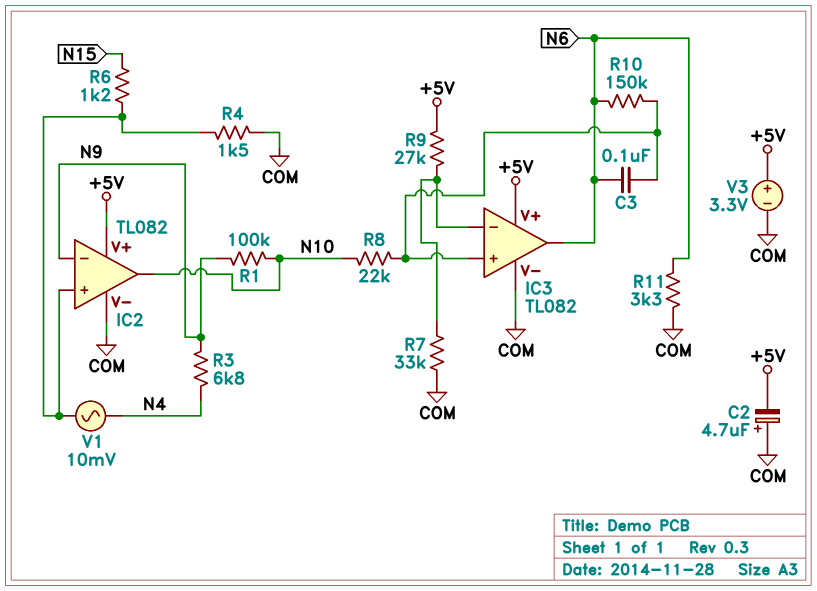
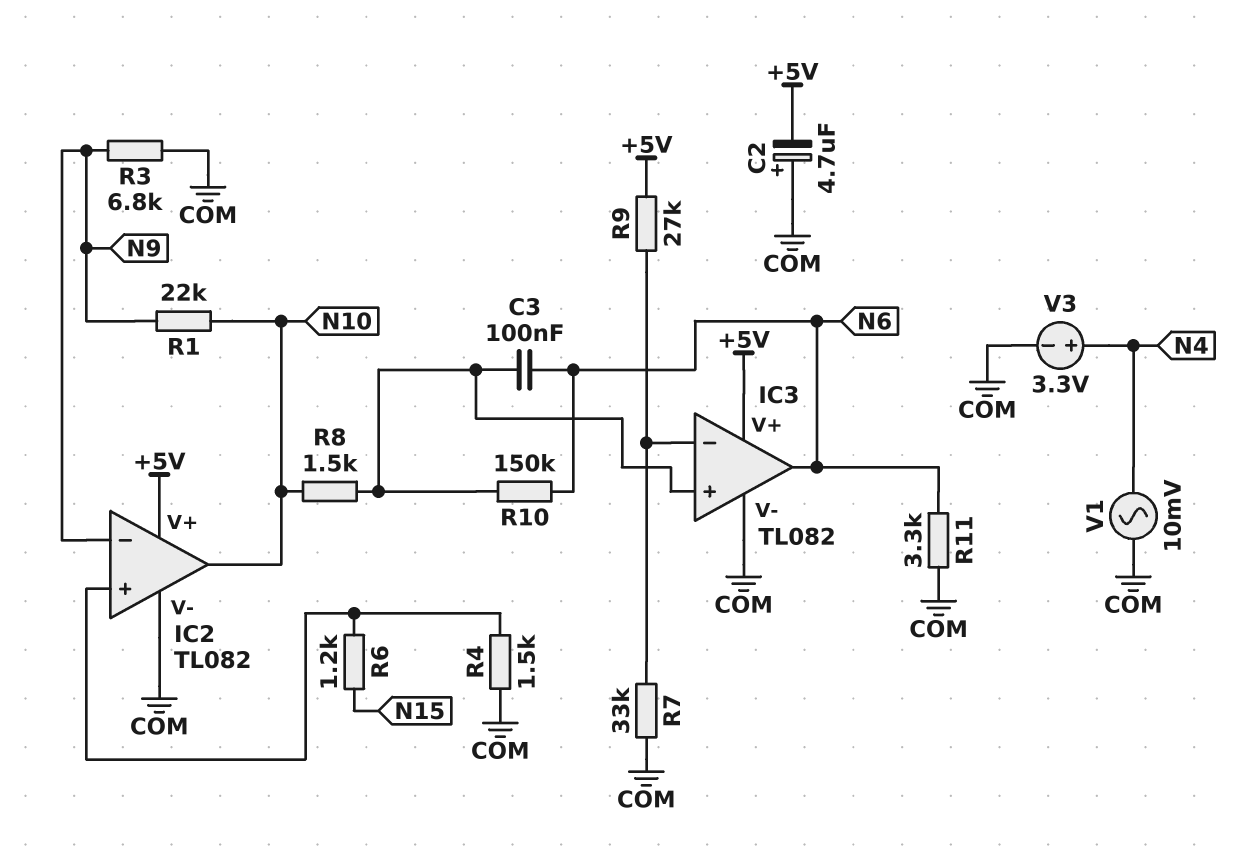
R1: 100k (N9, N10) -> 22k (N9, N10)
R3: 6.8k (N4, N9) -> 6.8k (COM, N9)
R8: 22k (IC3/in+, N10) -> 1.5k (IC3/in+, N10)
V1: AC 10mV (IC2/in+, N4) -> AC 10mV (COM, N4)
V3: 3.3V (plus +5V, minus COM) -> 3.3V (plus N4, minus COM)

